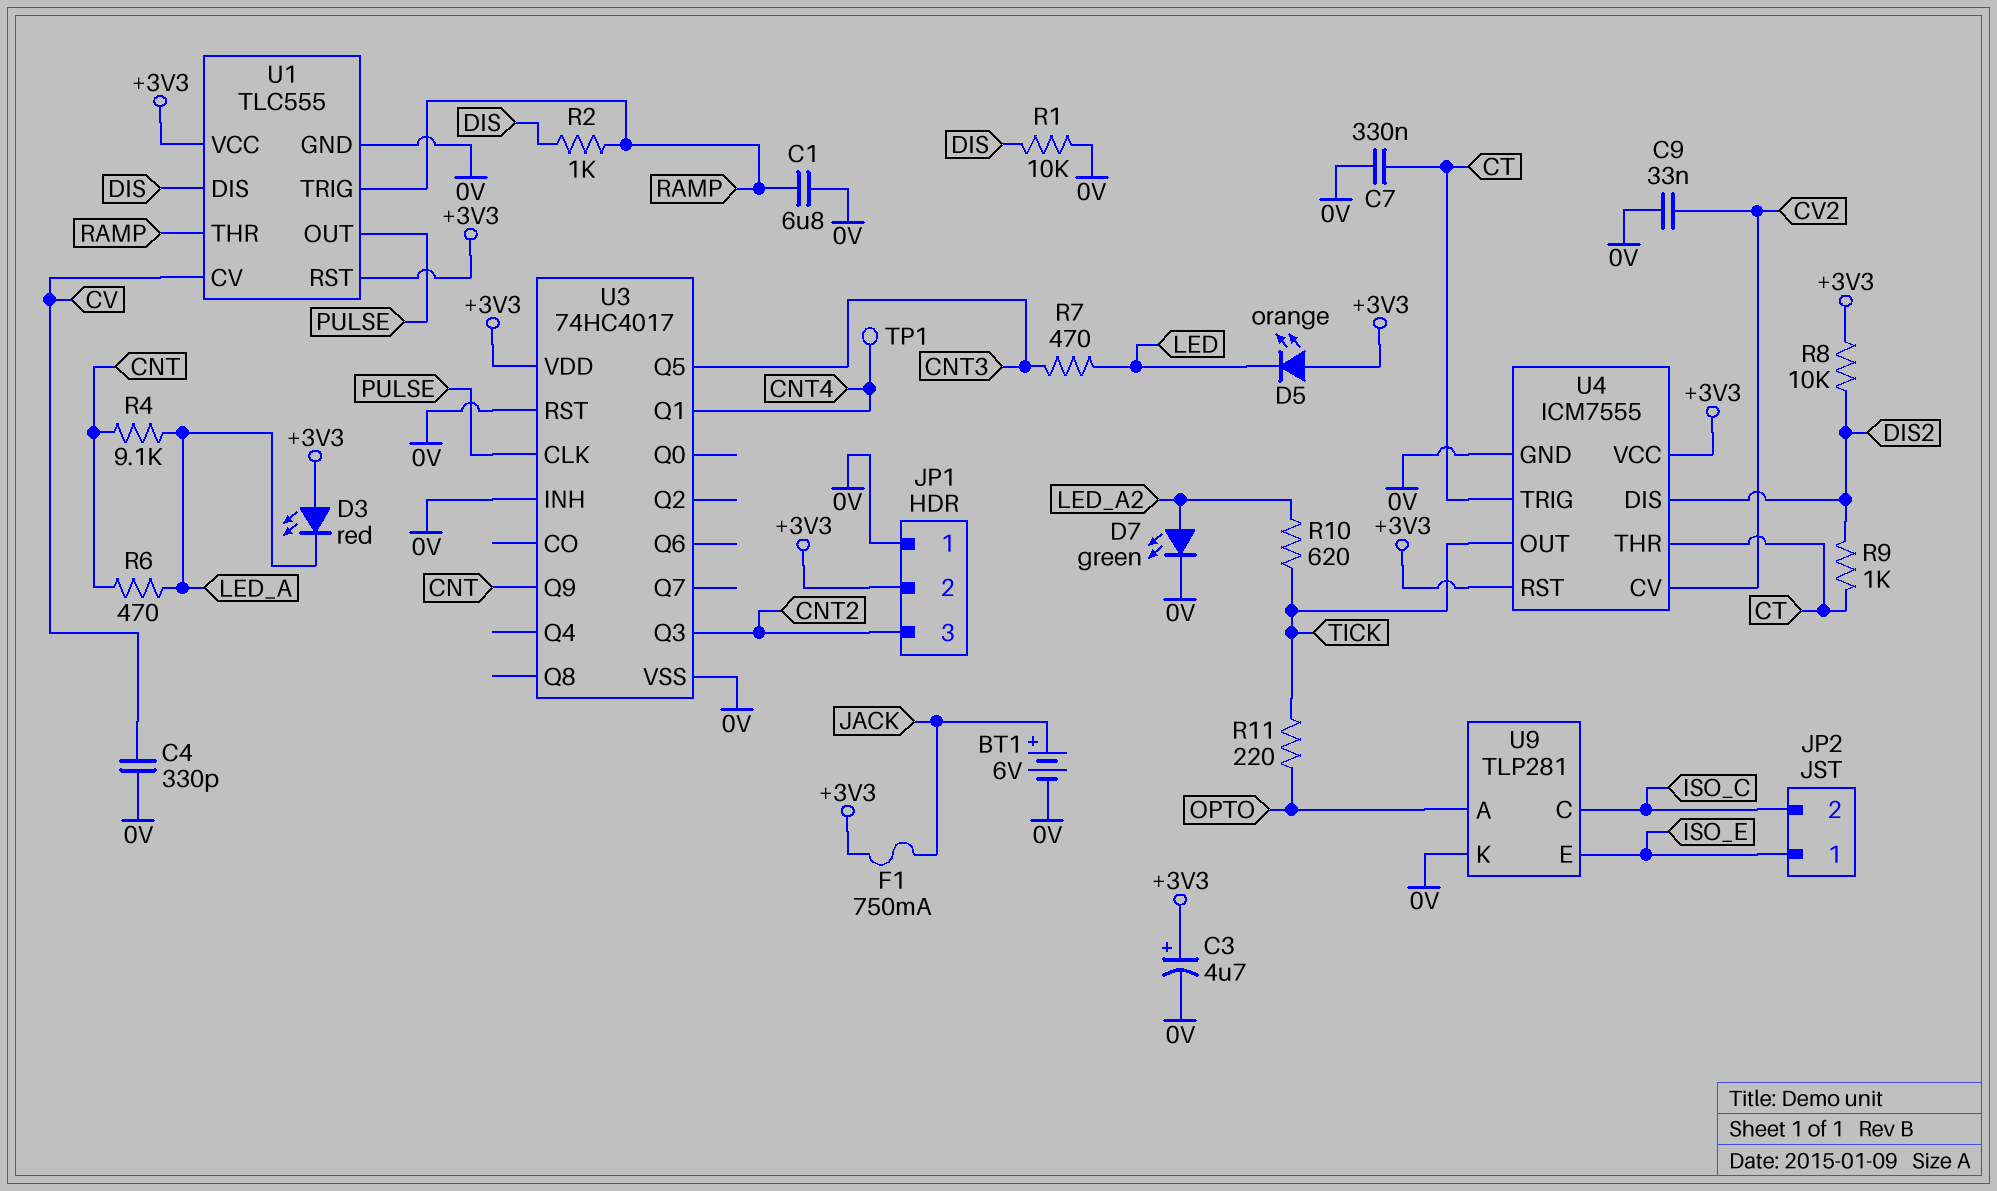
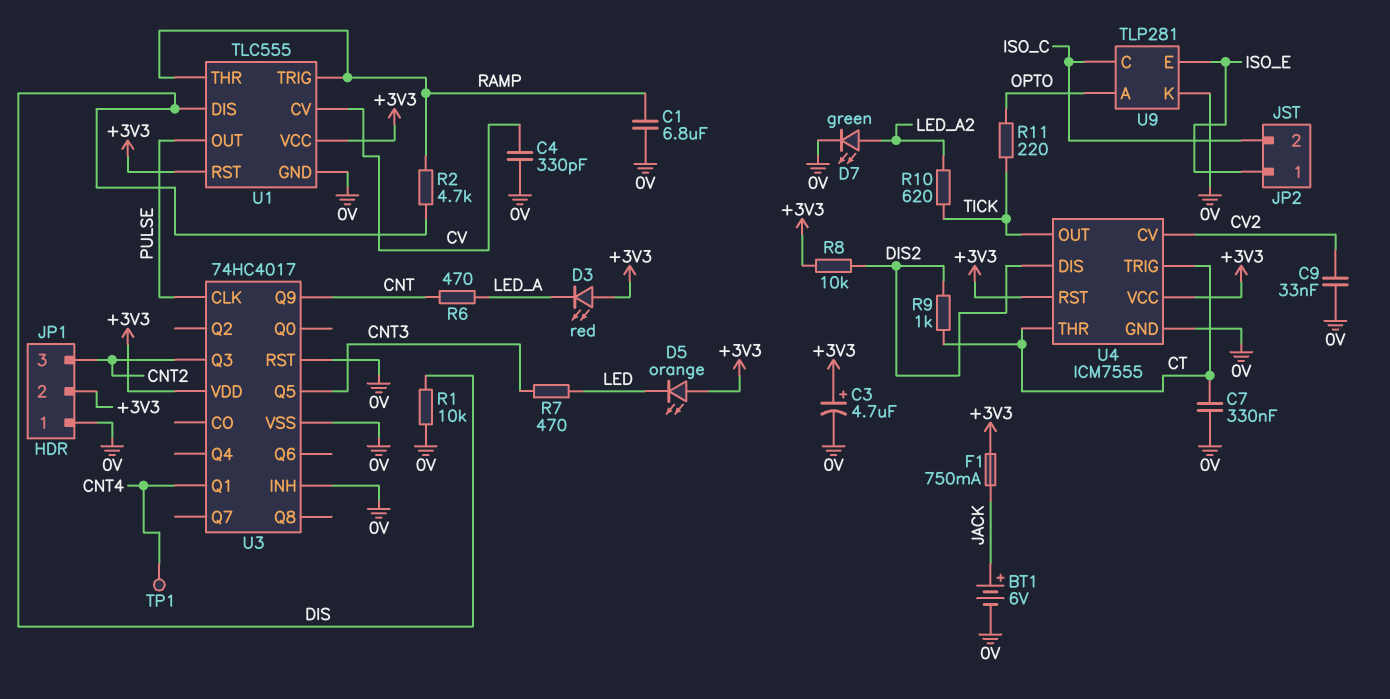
R2: 1k (DIS, RAMP) -> 4.7k (DIS, RAMP)
R4: 9.1k (CNT, LED_A) -> none

